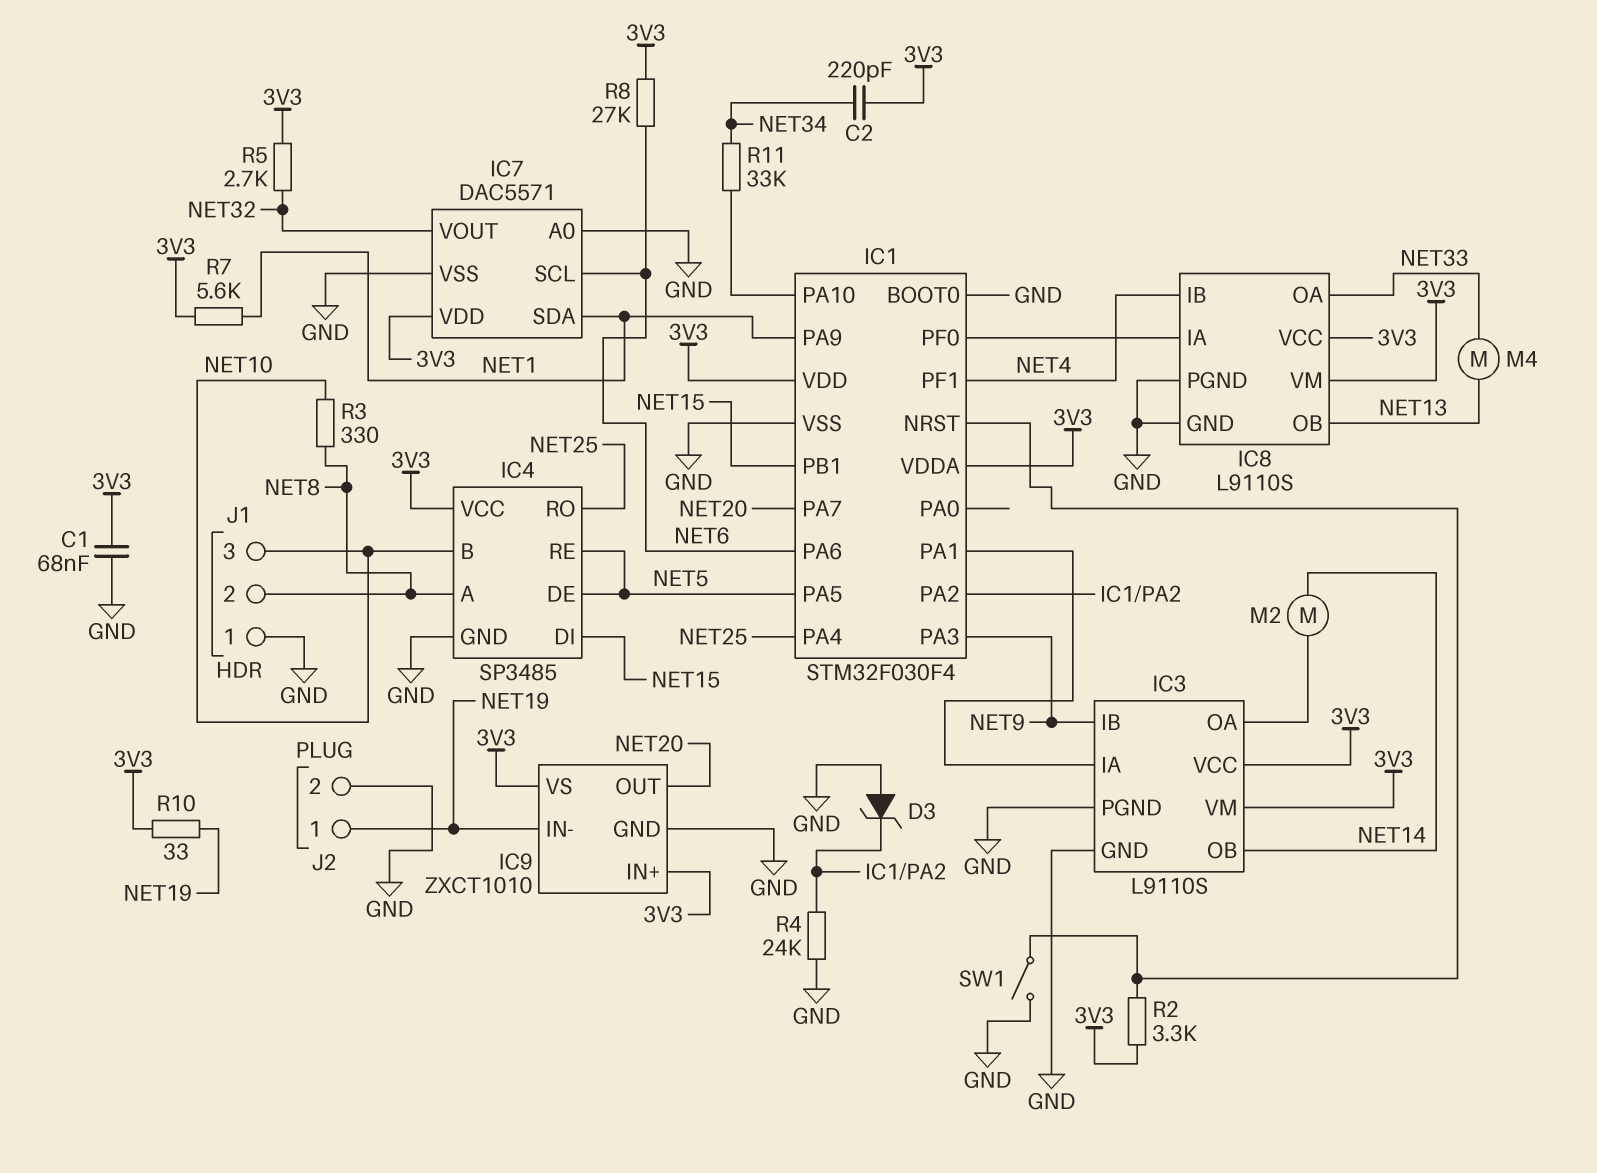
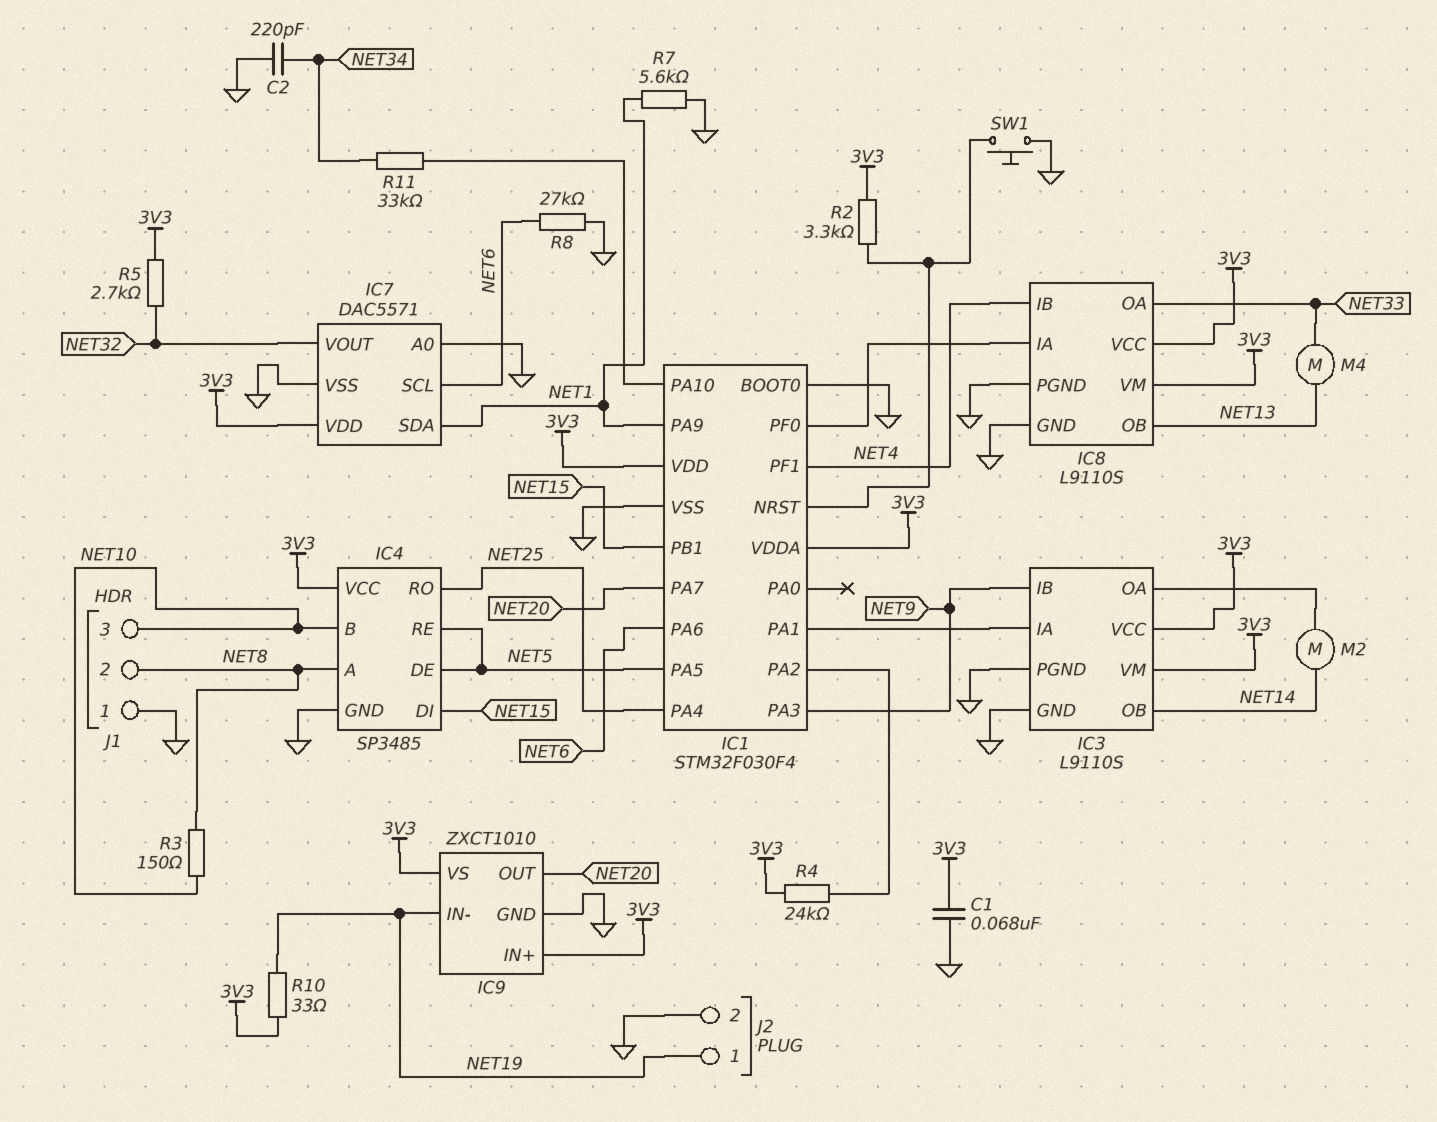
C2: 220pF (3V3, NET34) -> 220pF (GND, NET34)
D3: zener (A GND, K IC1/PA2) -> none
R3: 330 (NET8, NET10) -> 150 (NET8, NET10)
R4: 24k (GND, IC1/PA2) -> 24k (3V3, IC1/PA2)
R7: 5.6k (3V3, NET1) -> 5.6k (GND, NET1)
R8: 27k (3V3, NET6) -> 27k (GND, NET6)
SW1: switch (GND, IC1/NRST) -> button (GND, IC1/NRST)

